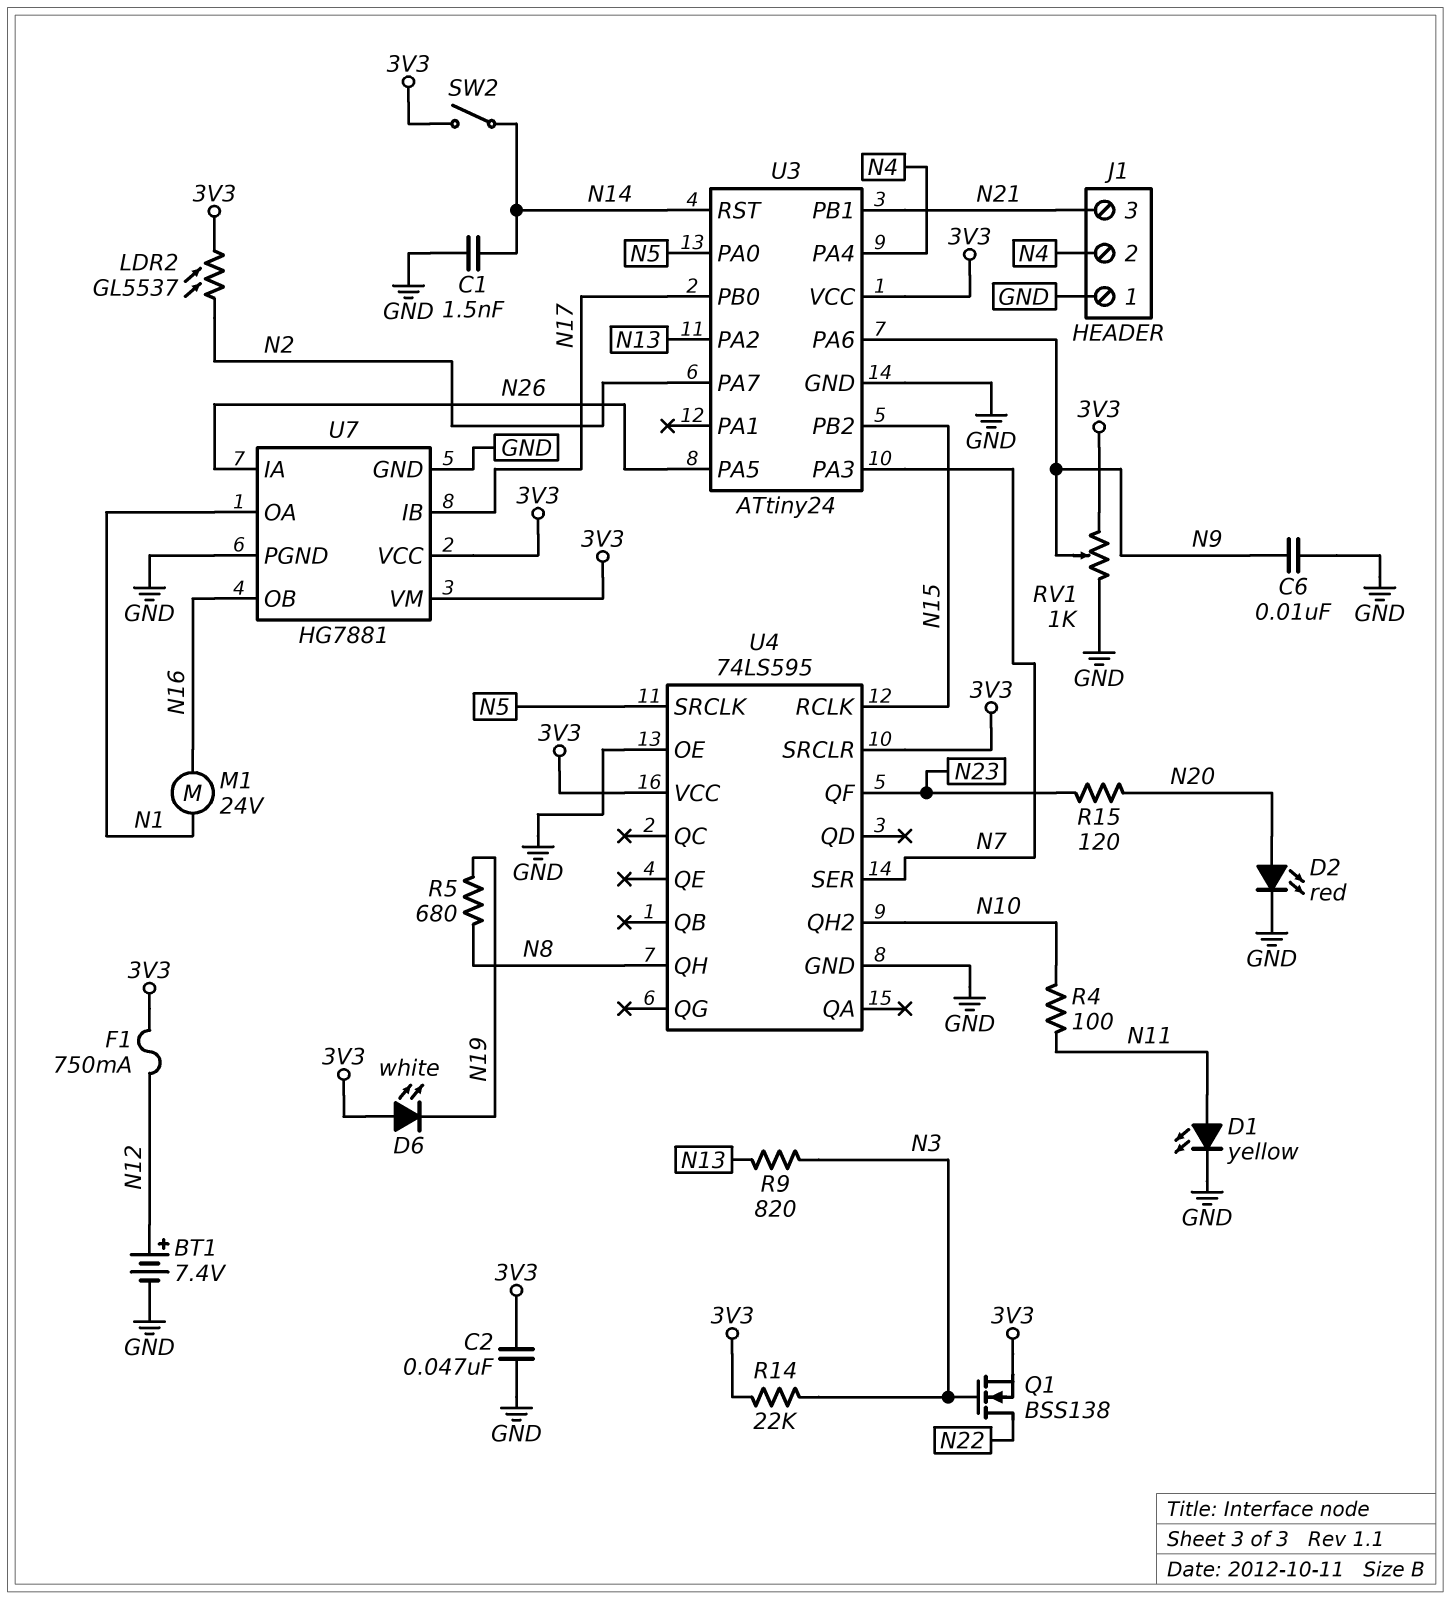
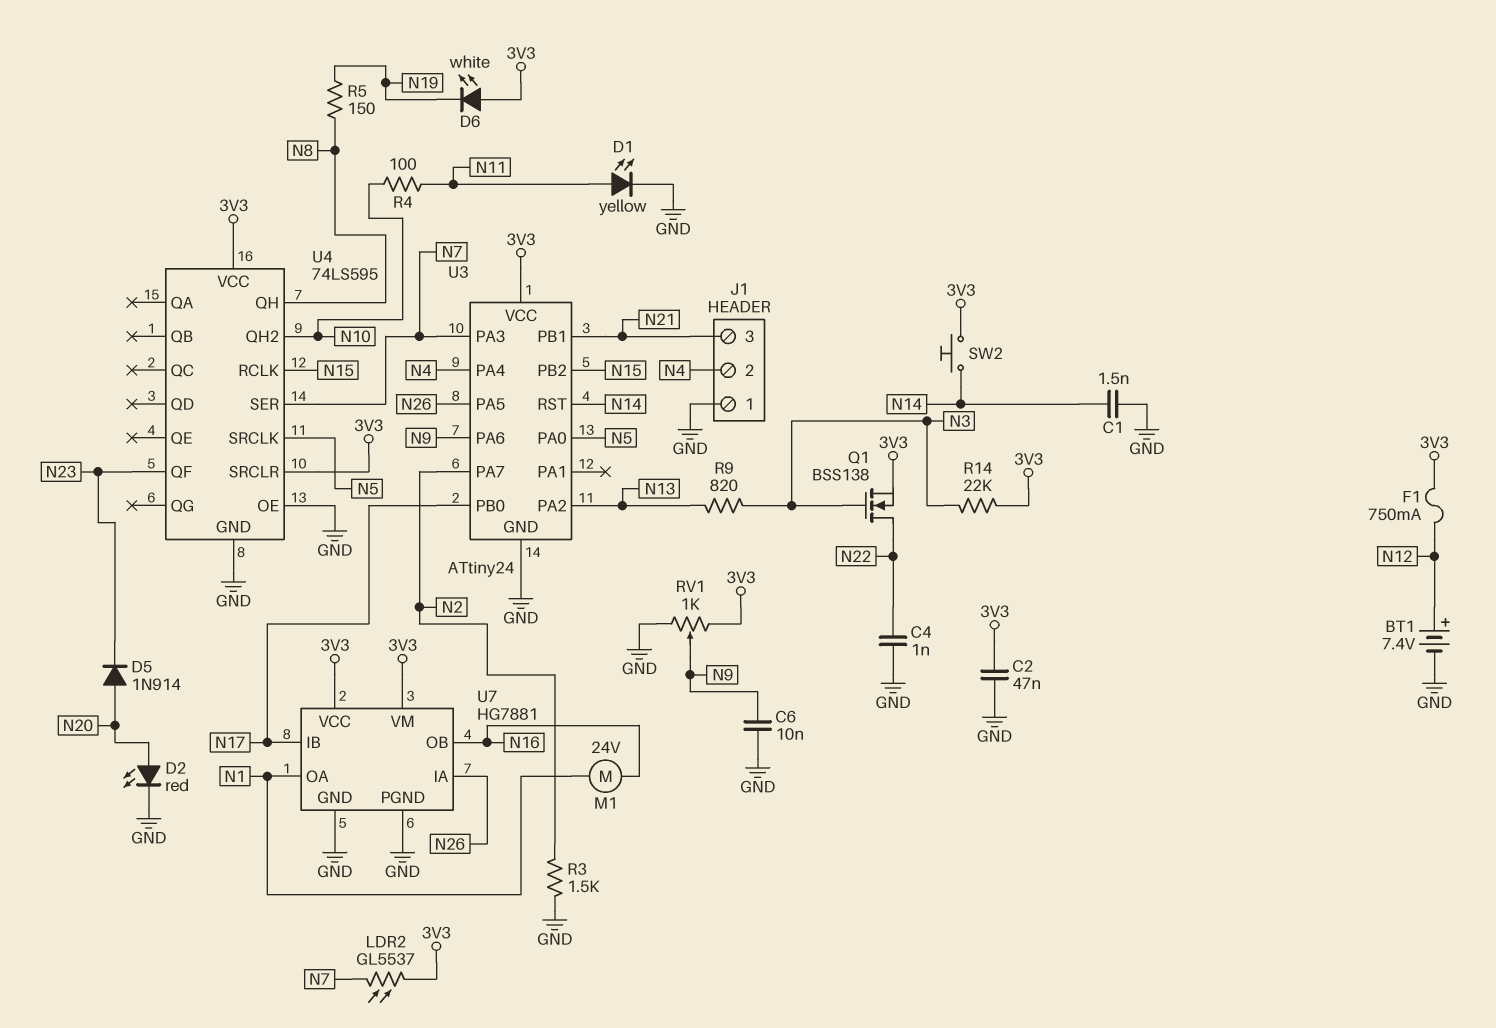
C4: none -> 1nF (GND, N22)
D5: none -> diode 1N914 (A N20, K N23)
LDR2: GL5537 (3V3, N2) -> GL5537 (3V3, N7)
R3: none -> 1.5k (GND, N2)
R5: 680 (N8, N19) -> 150 (N8, N19)
R15: 120 (N20, N23) -> none
SW2: switch (3V3, N14) -> button (3V3, N14)

